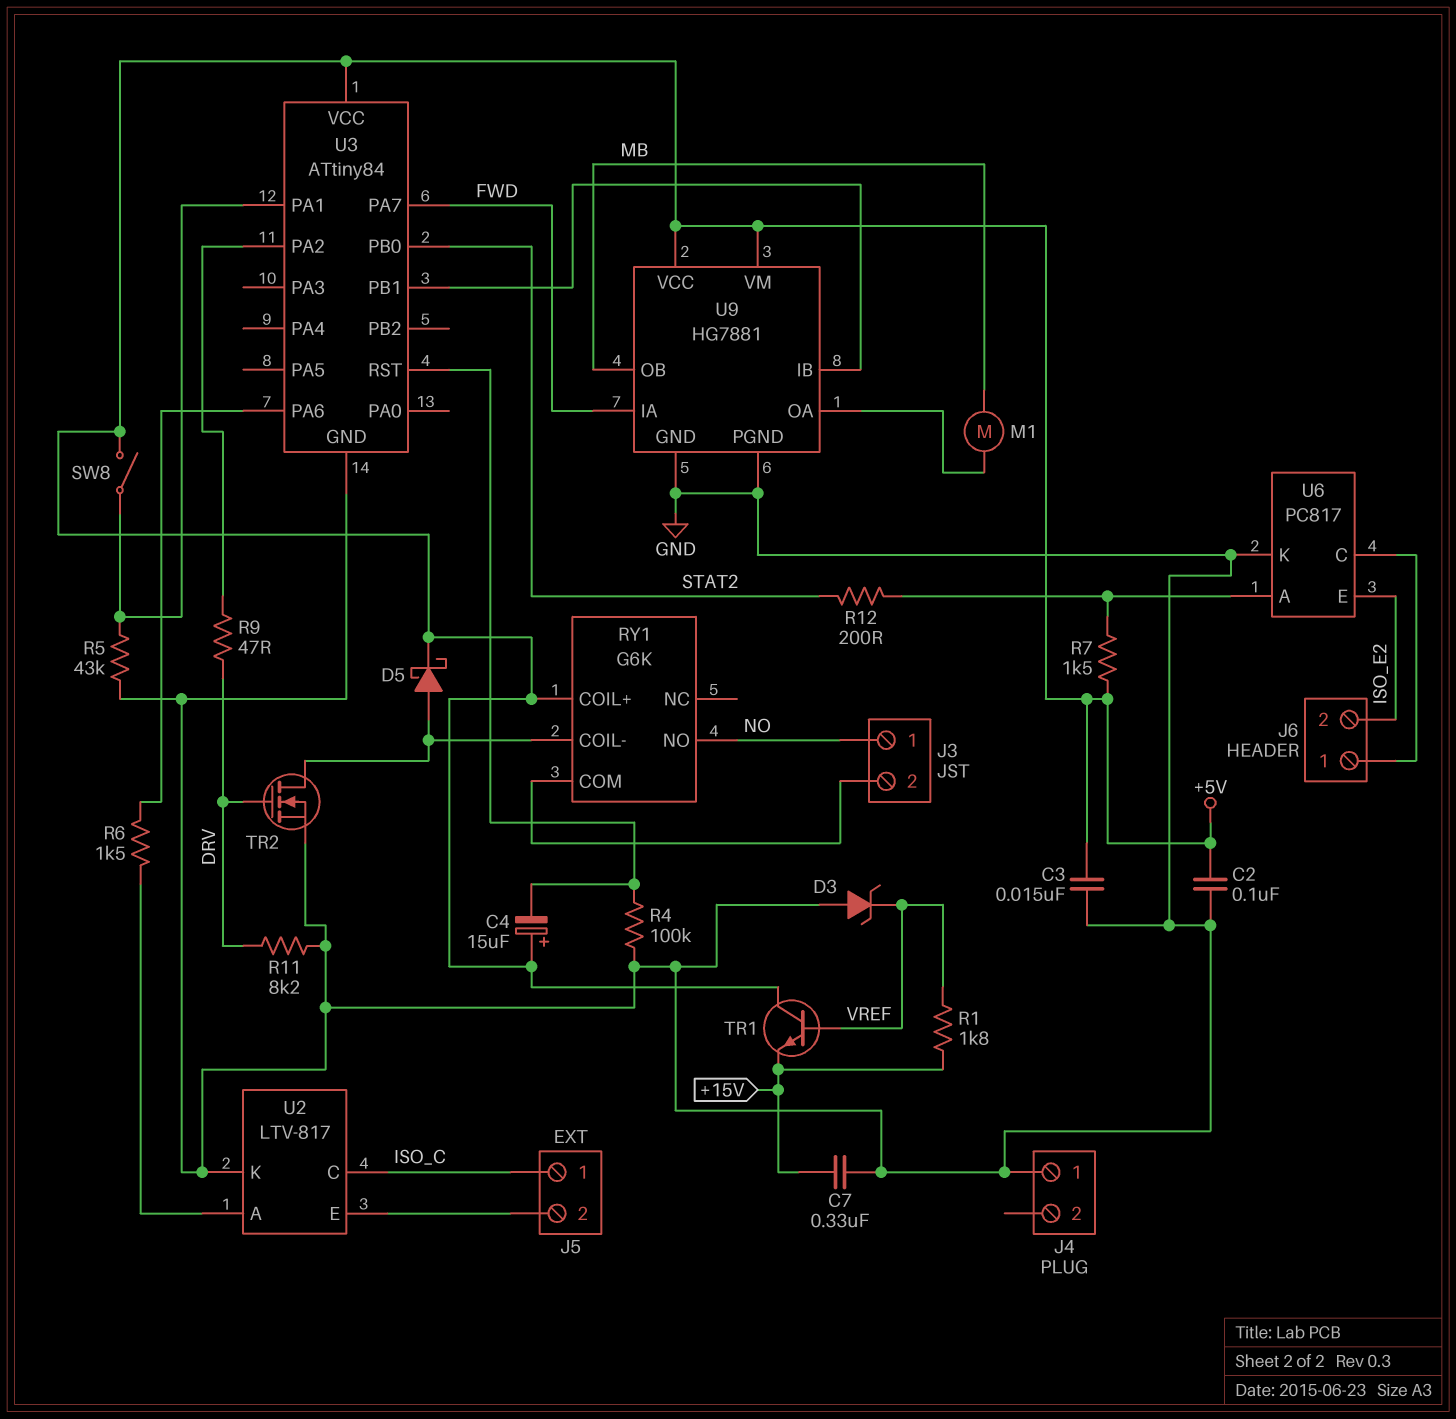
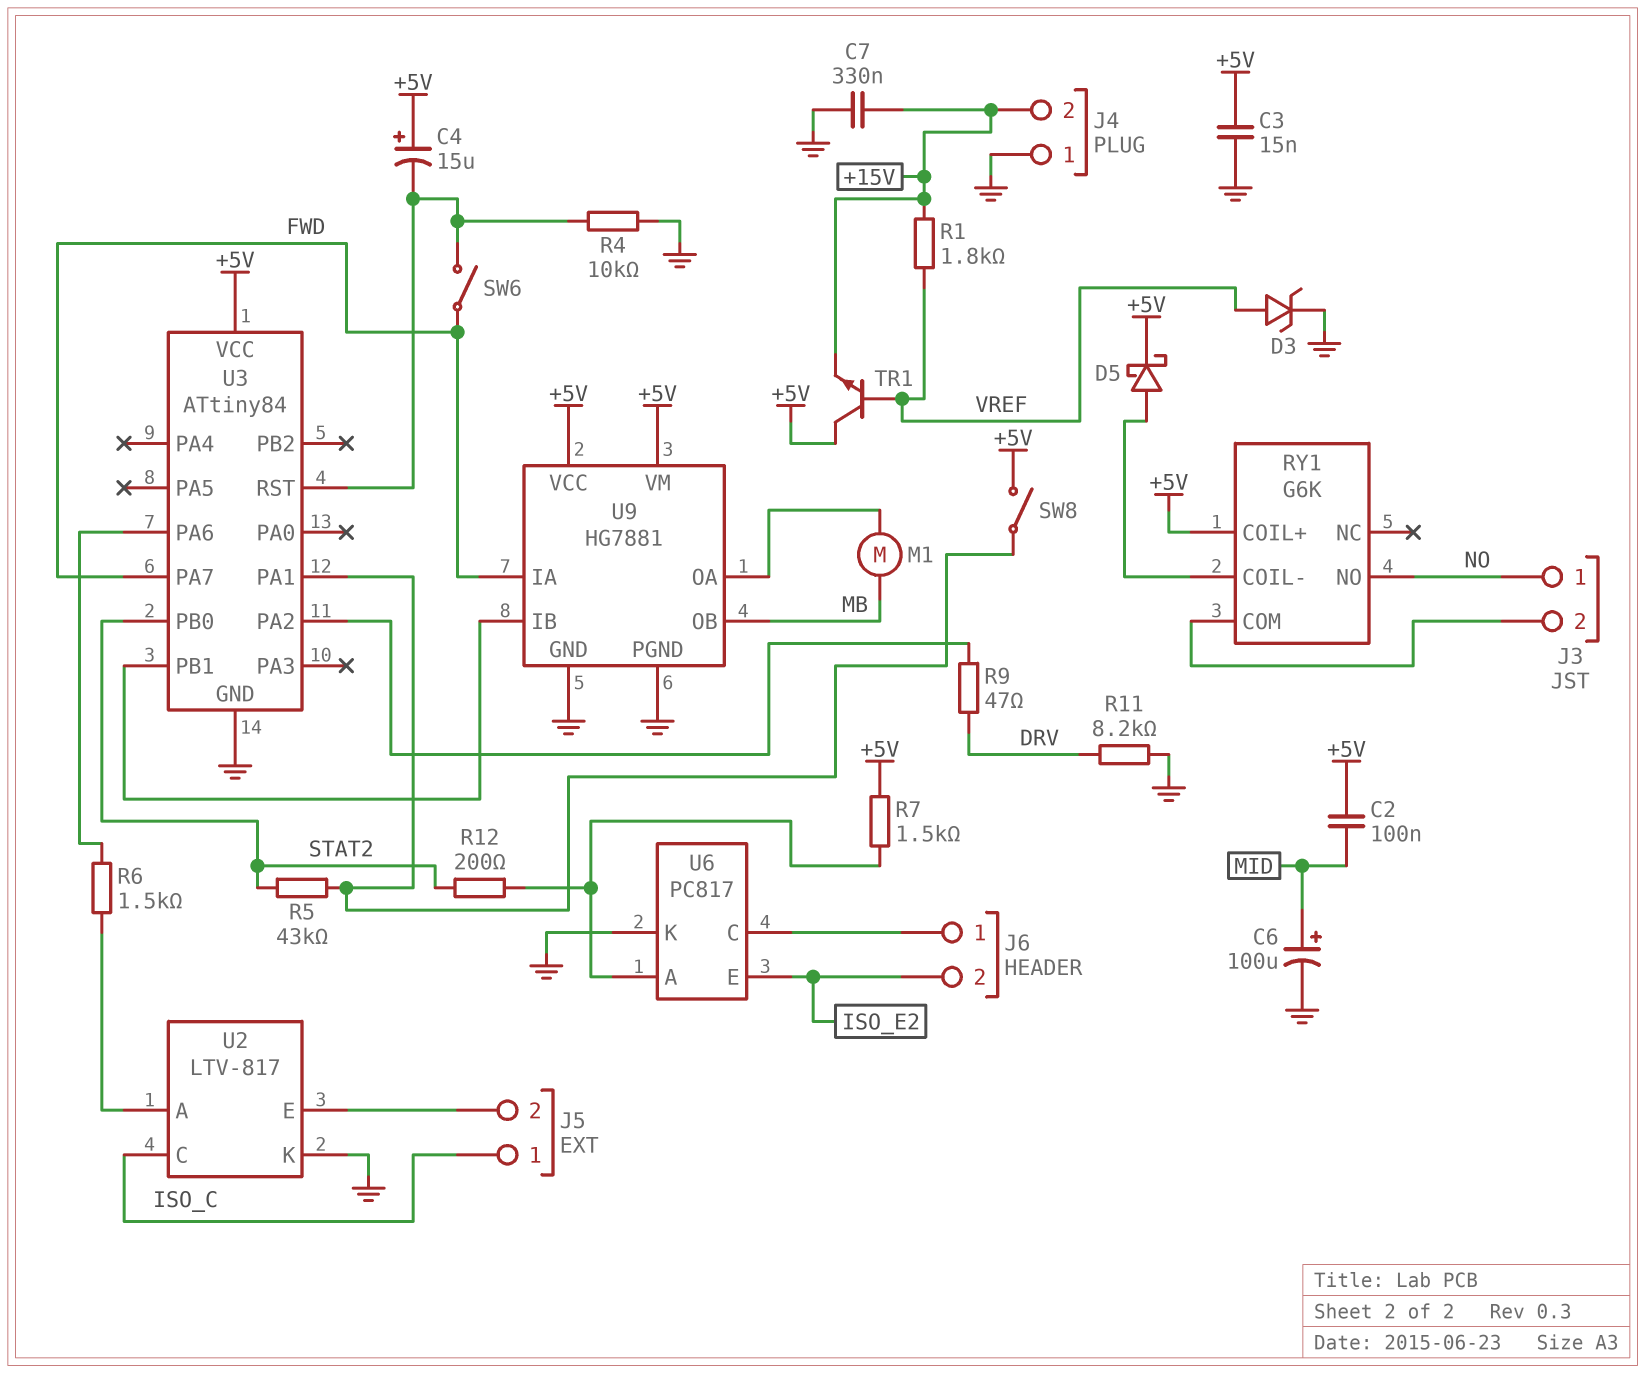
C2: 100nF (+5V, GND) -> 100nF (+5V, MID)
C6: none -> 100uF (plus MID, minus GND)
D3: zener (A GND, K VREF) -> zener (A VREF, K GND)
J4 pin 2: none -> +15V
R4: 100k (GND, U3/RST) -> 10k (GND, U3/RST)
R5: 43k (GND, U3/PA1) -> 43k (STAT2, U3/PA1)
SW6: none -> switch (FWD, U3/RST)
TR2: NMOS (G DRV, D RY1/COIL-, S GND) -> none

